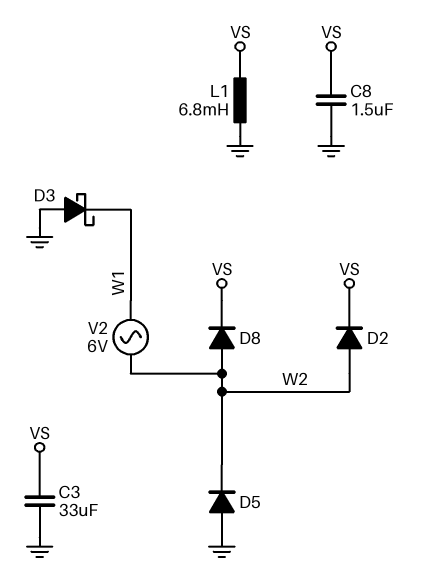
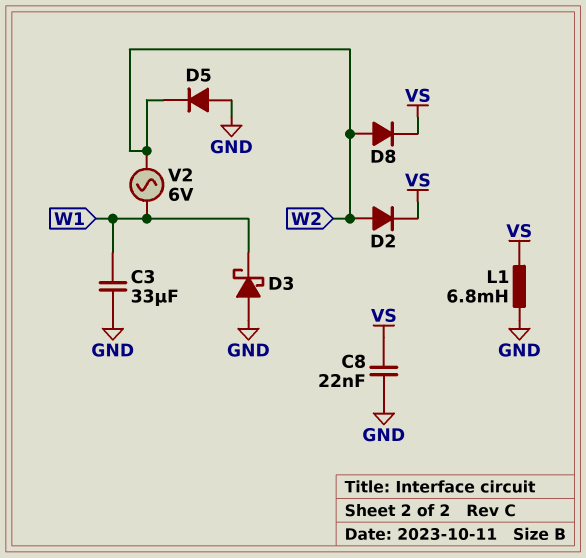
C3: 33uF (GND, VS) -> 33uF (GND, W1)
C8: 1.5uF (GND, VS) -> 22nF (GND, VS)

